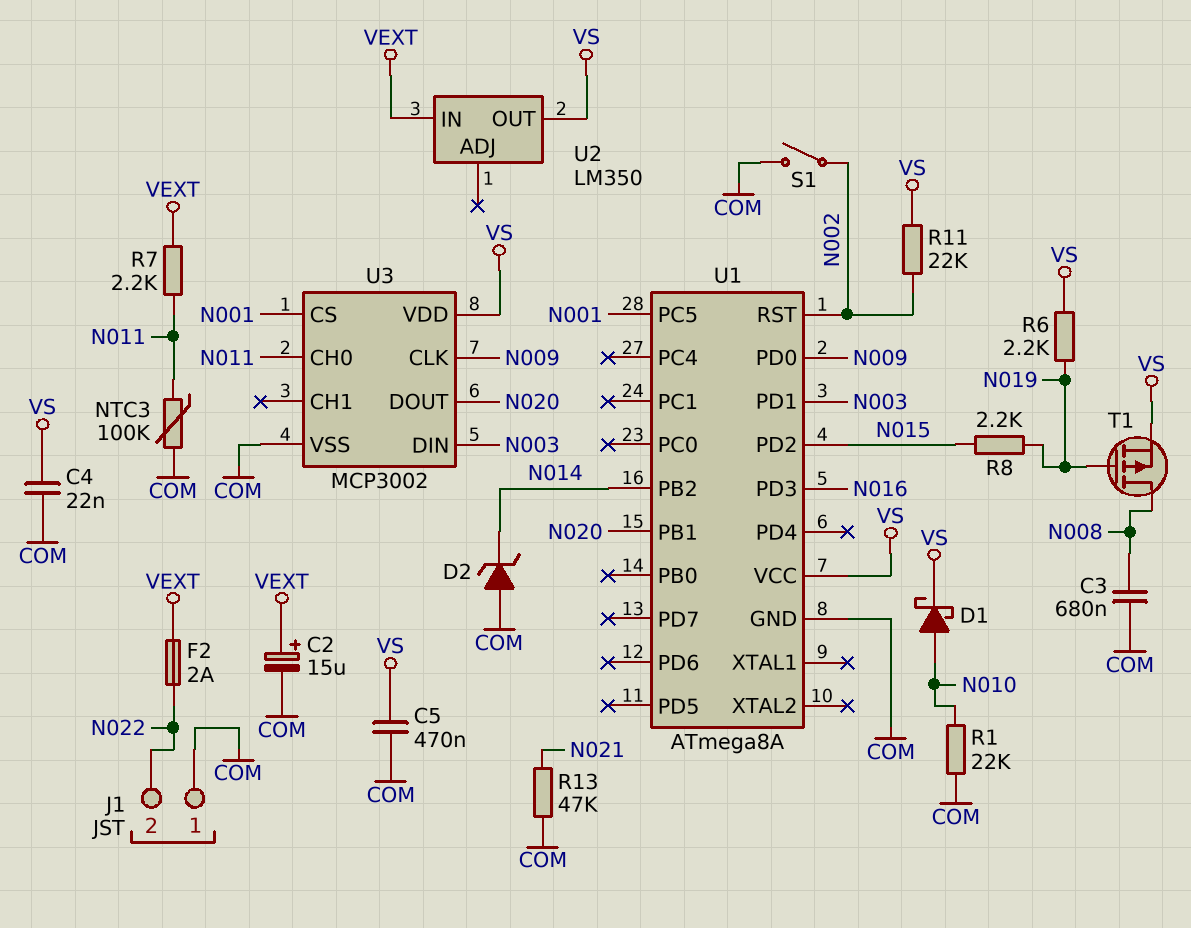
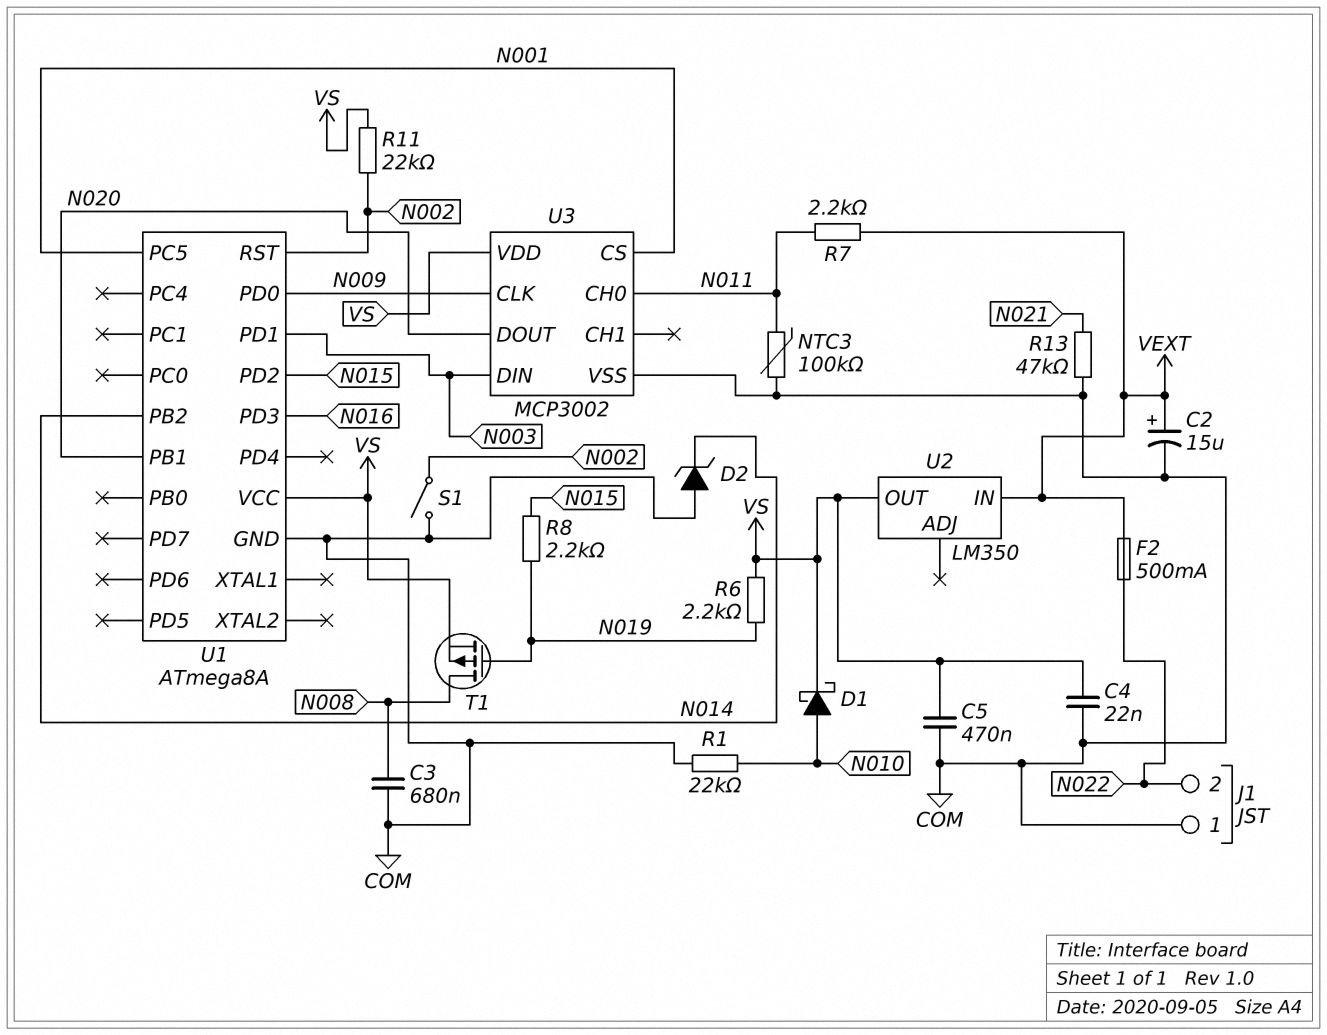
F2: 2A (N022, VEXT) -> 500mA (N022, VEXT)

